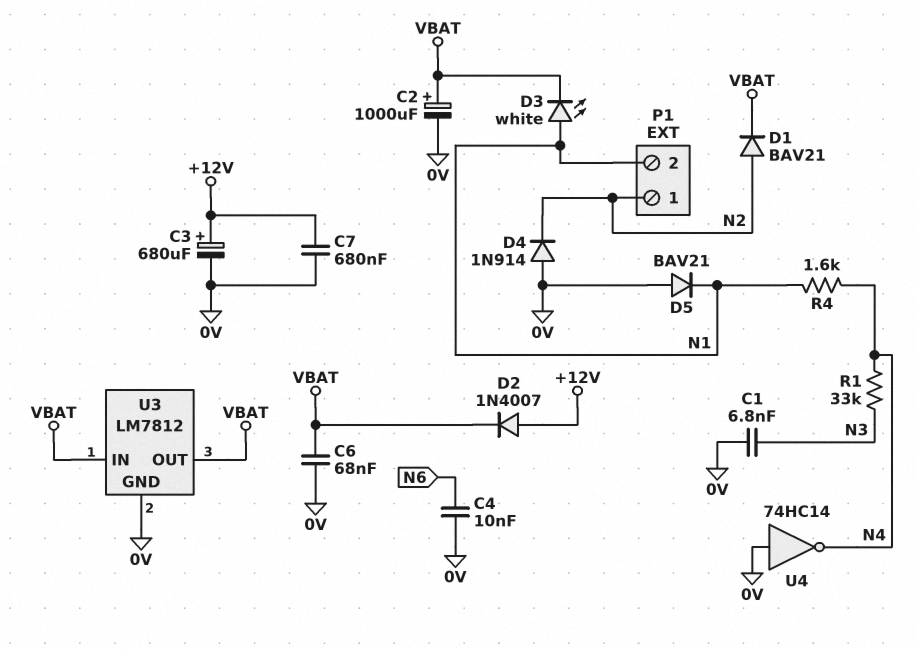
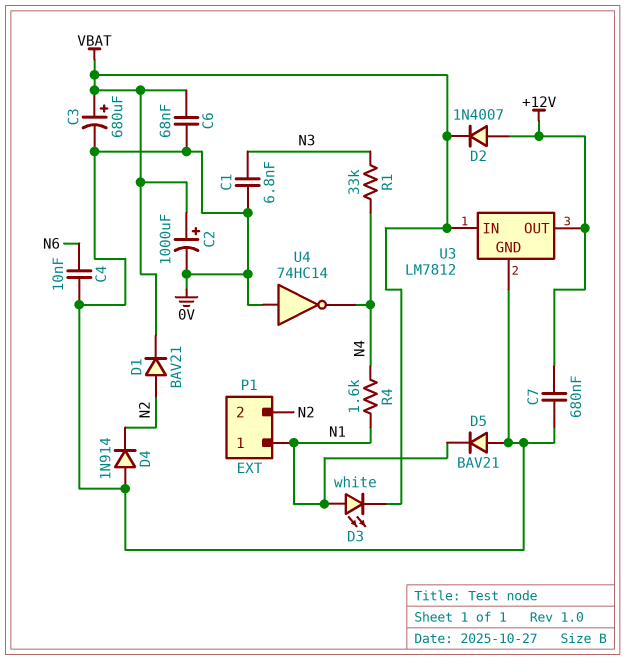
C3: 680uF (plus +12V, minus 0V) -> 680uF (plus VBAT, minus 0V)
P1 pin 1: N2 -> N1
P1 pin 2: N1 -> N2
U3 pin OUT: VBAT -> +12V

